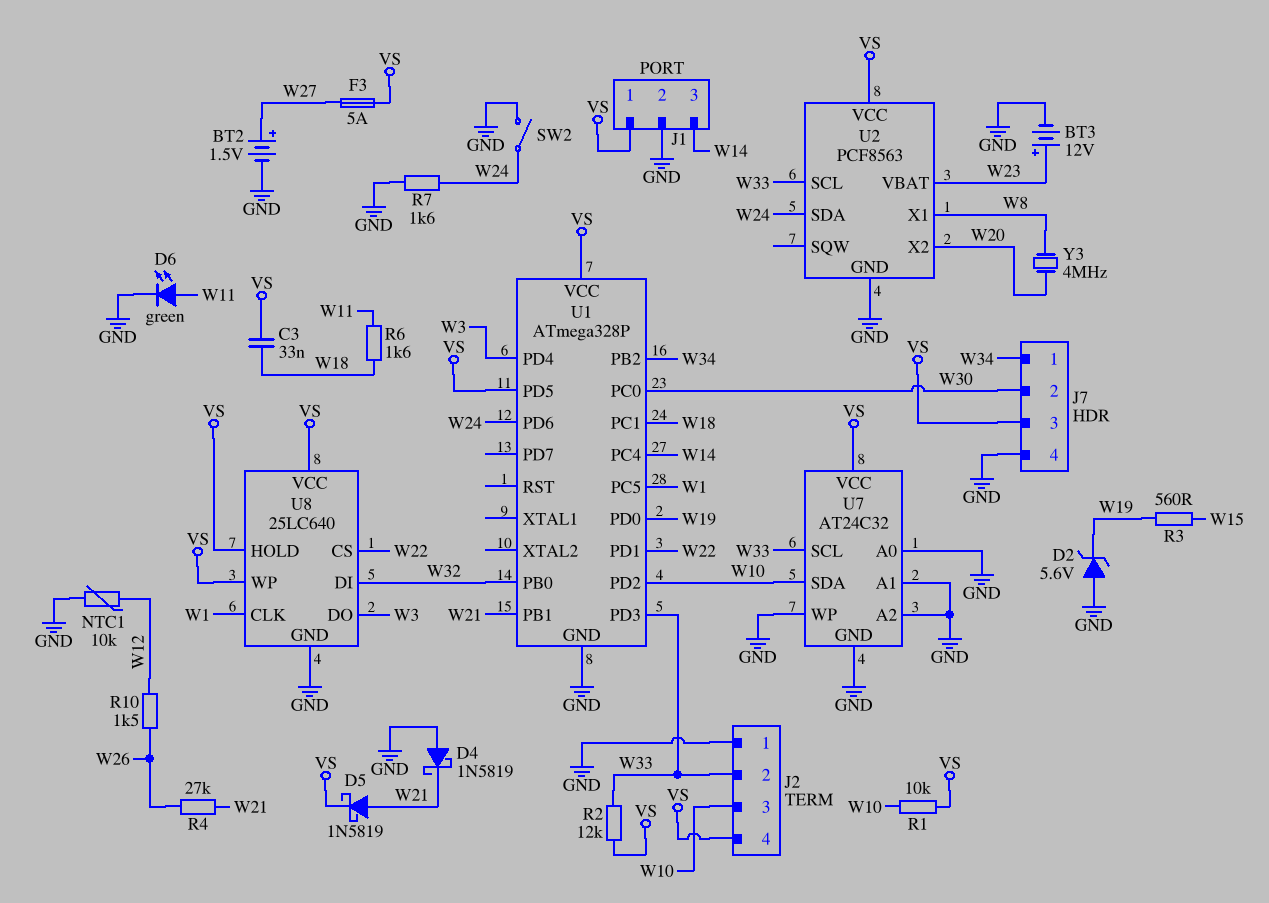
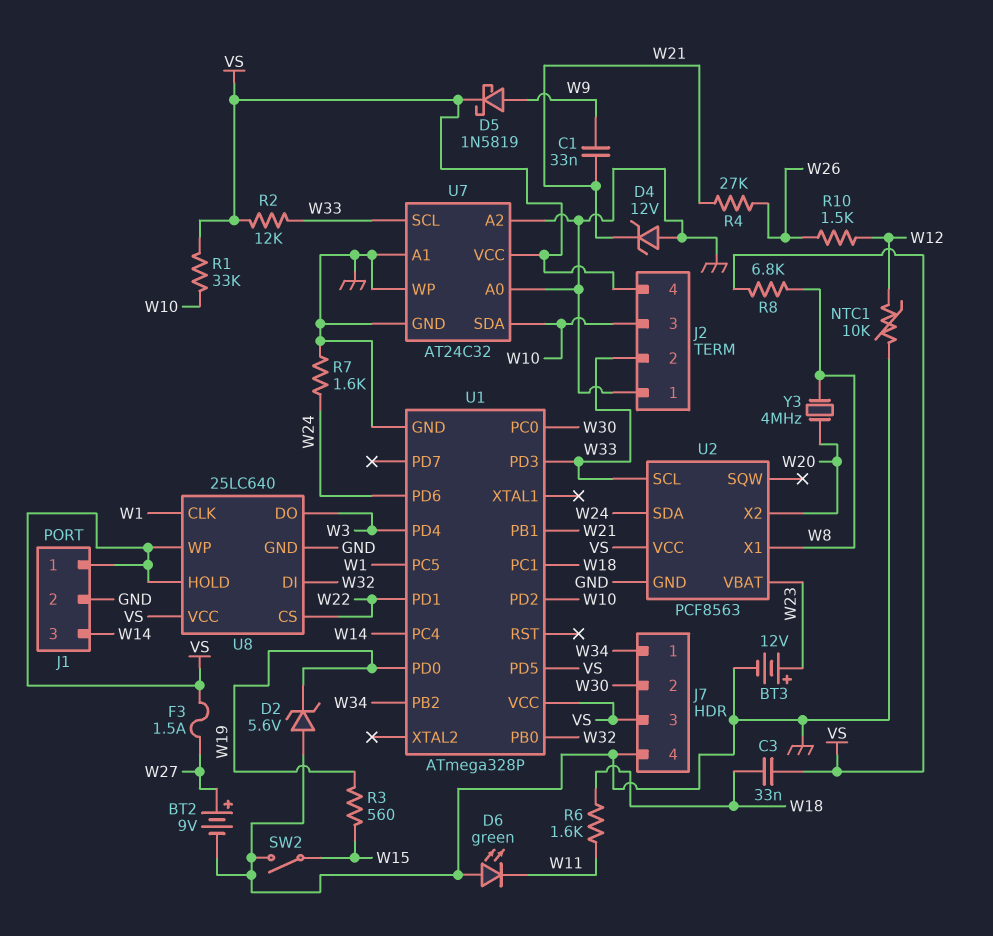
BT2: 1.5V (plus W27, minus GND) -> 9V (plus W27, minus GND)
C1: none -> 33nF (W9, W21)
D4: schottky 1N5819 (A GND, K W21) -> zener 12V (A GND, K W21)
D5: schottky 1N5819 (A W21, K VS) -> schottky 1N5819 (A W9, K VS)
D6: LED green (A W11, K GND) -> LED green (A GND, K W11)
F3: 5A (VS, W27) -> 1.5A (VS, W27)
R1: 10k (VS, W10) -> 33k (VS, W10)
R8: none -> 6.8k (VS, W8)
SW2: switch (GND, W24) -> switch (GND, W15)

